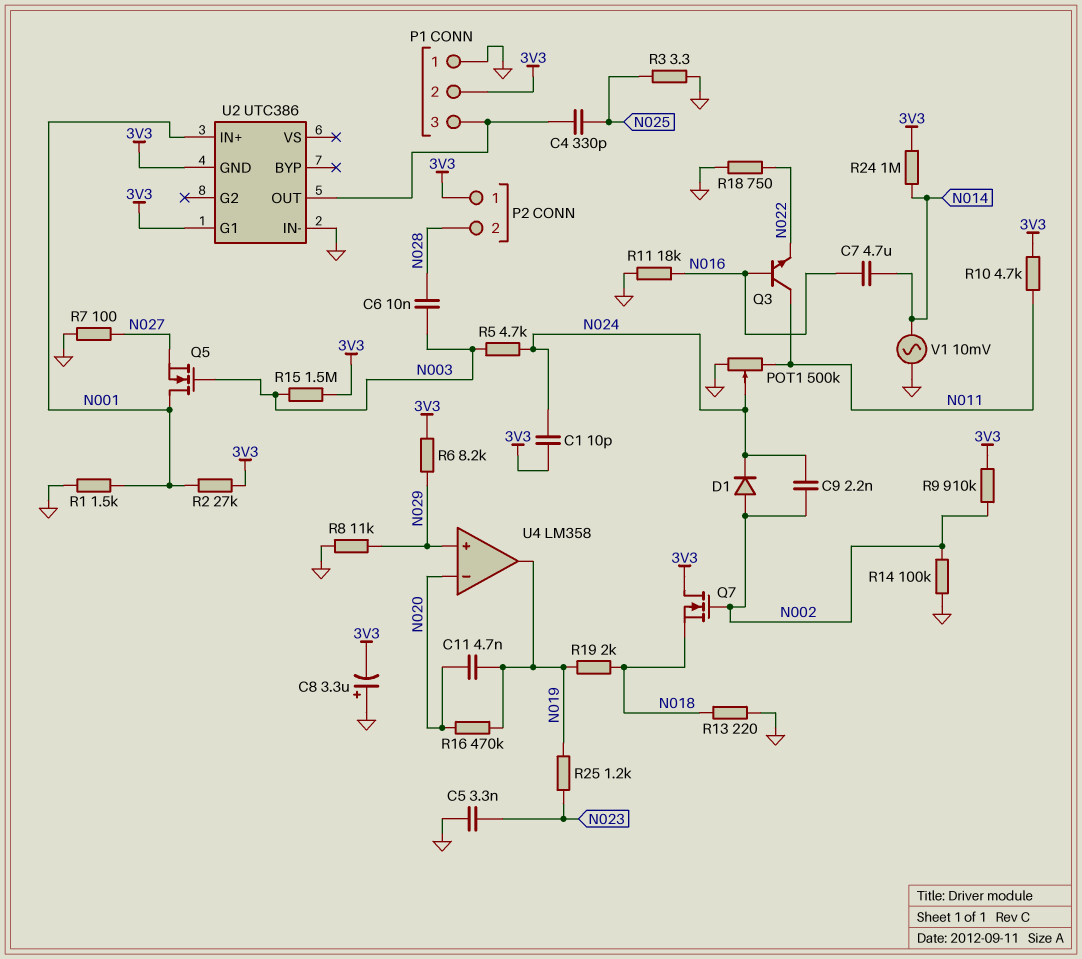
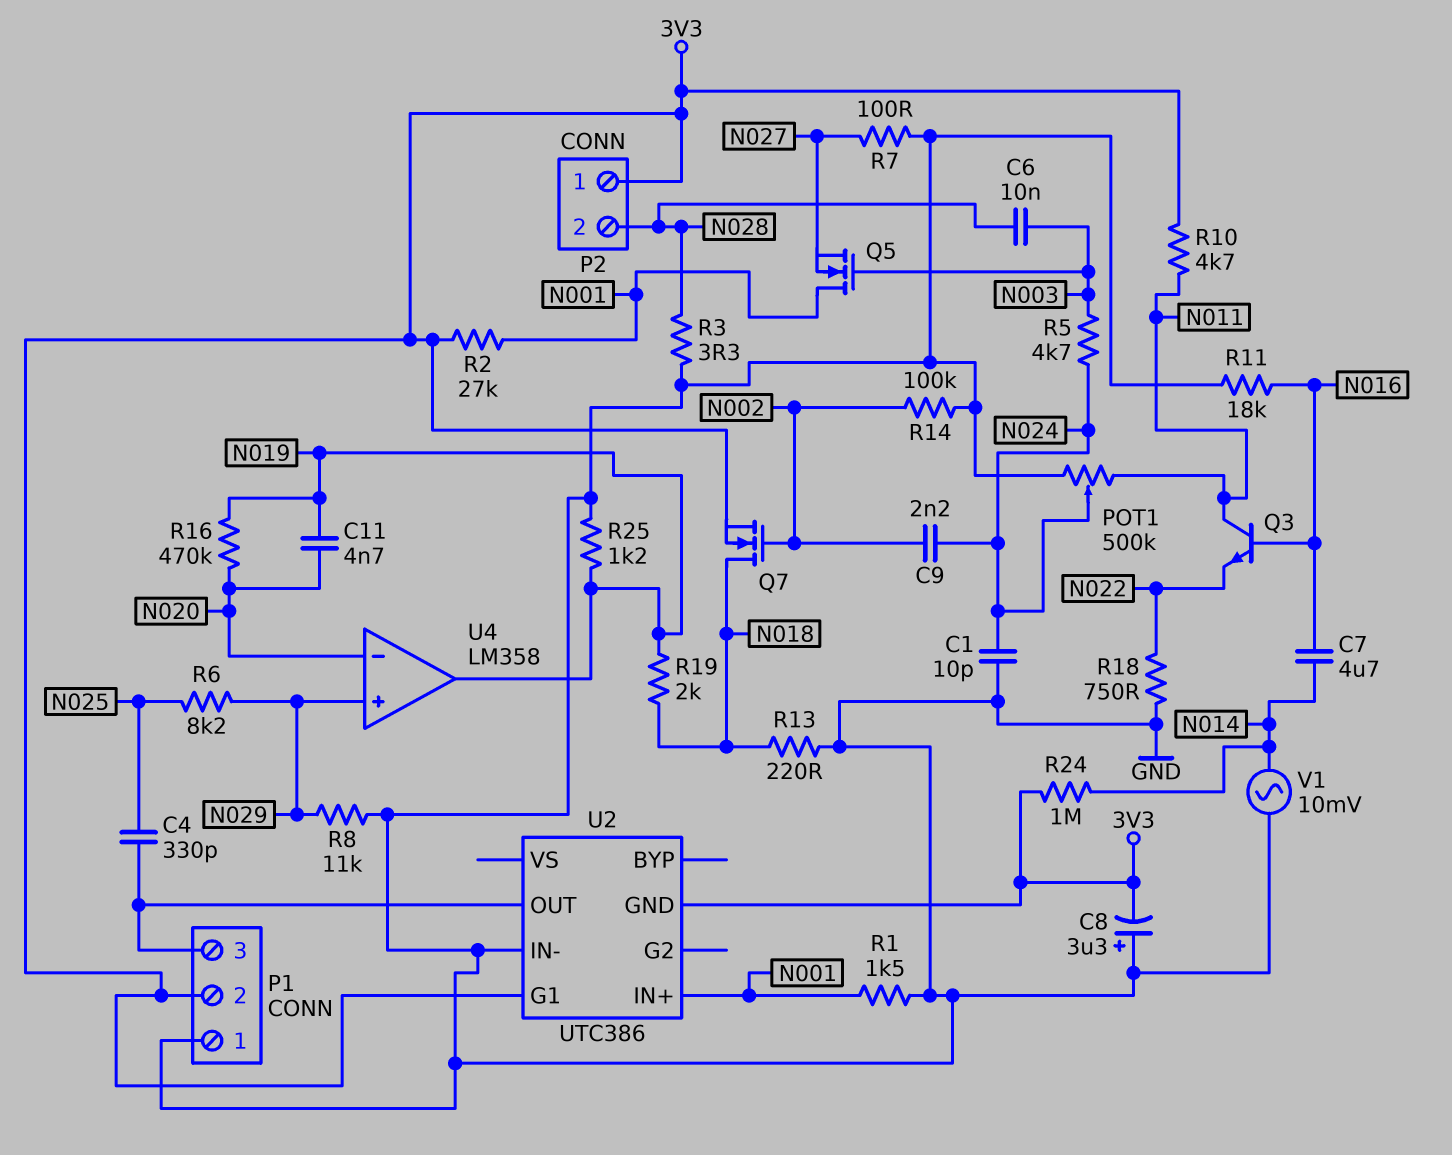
C1: 10pF (3V3, N024) -> 10pF (GND, N024)
C5: 3.3nF (GND, N023) -> none
D1: diode (A N002, K N024) -> none
Q7: NMOS (G N002, D 3V3, S N018) -> NMOS (G N002, D N018, S 3V3)
R3: 3.3 (GND, N025) -> 3.3 (GND, N028)
R6: 8.2k (3V3, N029) -> 8.2k (N025, N029)
R9: 910k (3V3, N002) -> none
R15: 1.5M (3V3, N003) -> none
R25: 1.2k (N019, N023) -> 1.2k (GND, N019)

